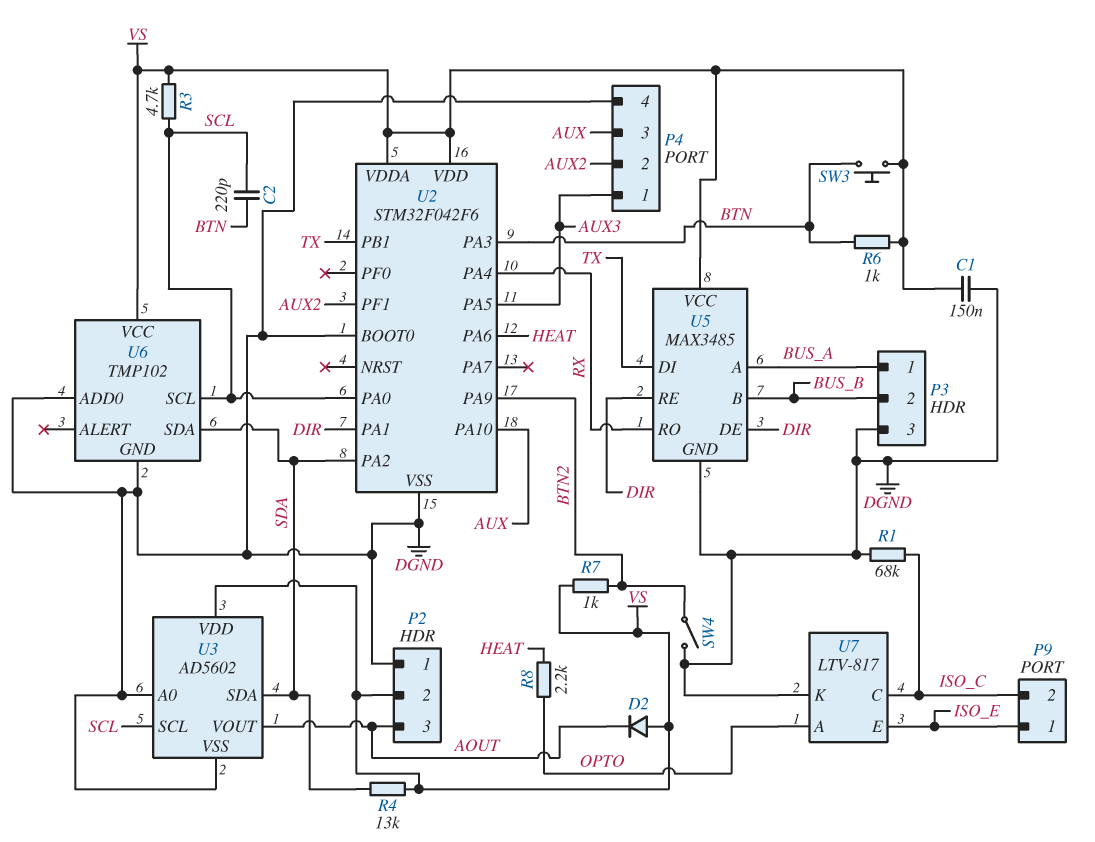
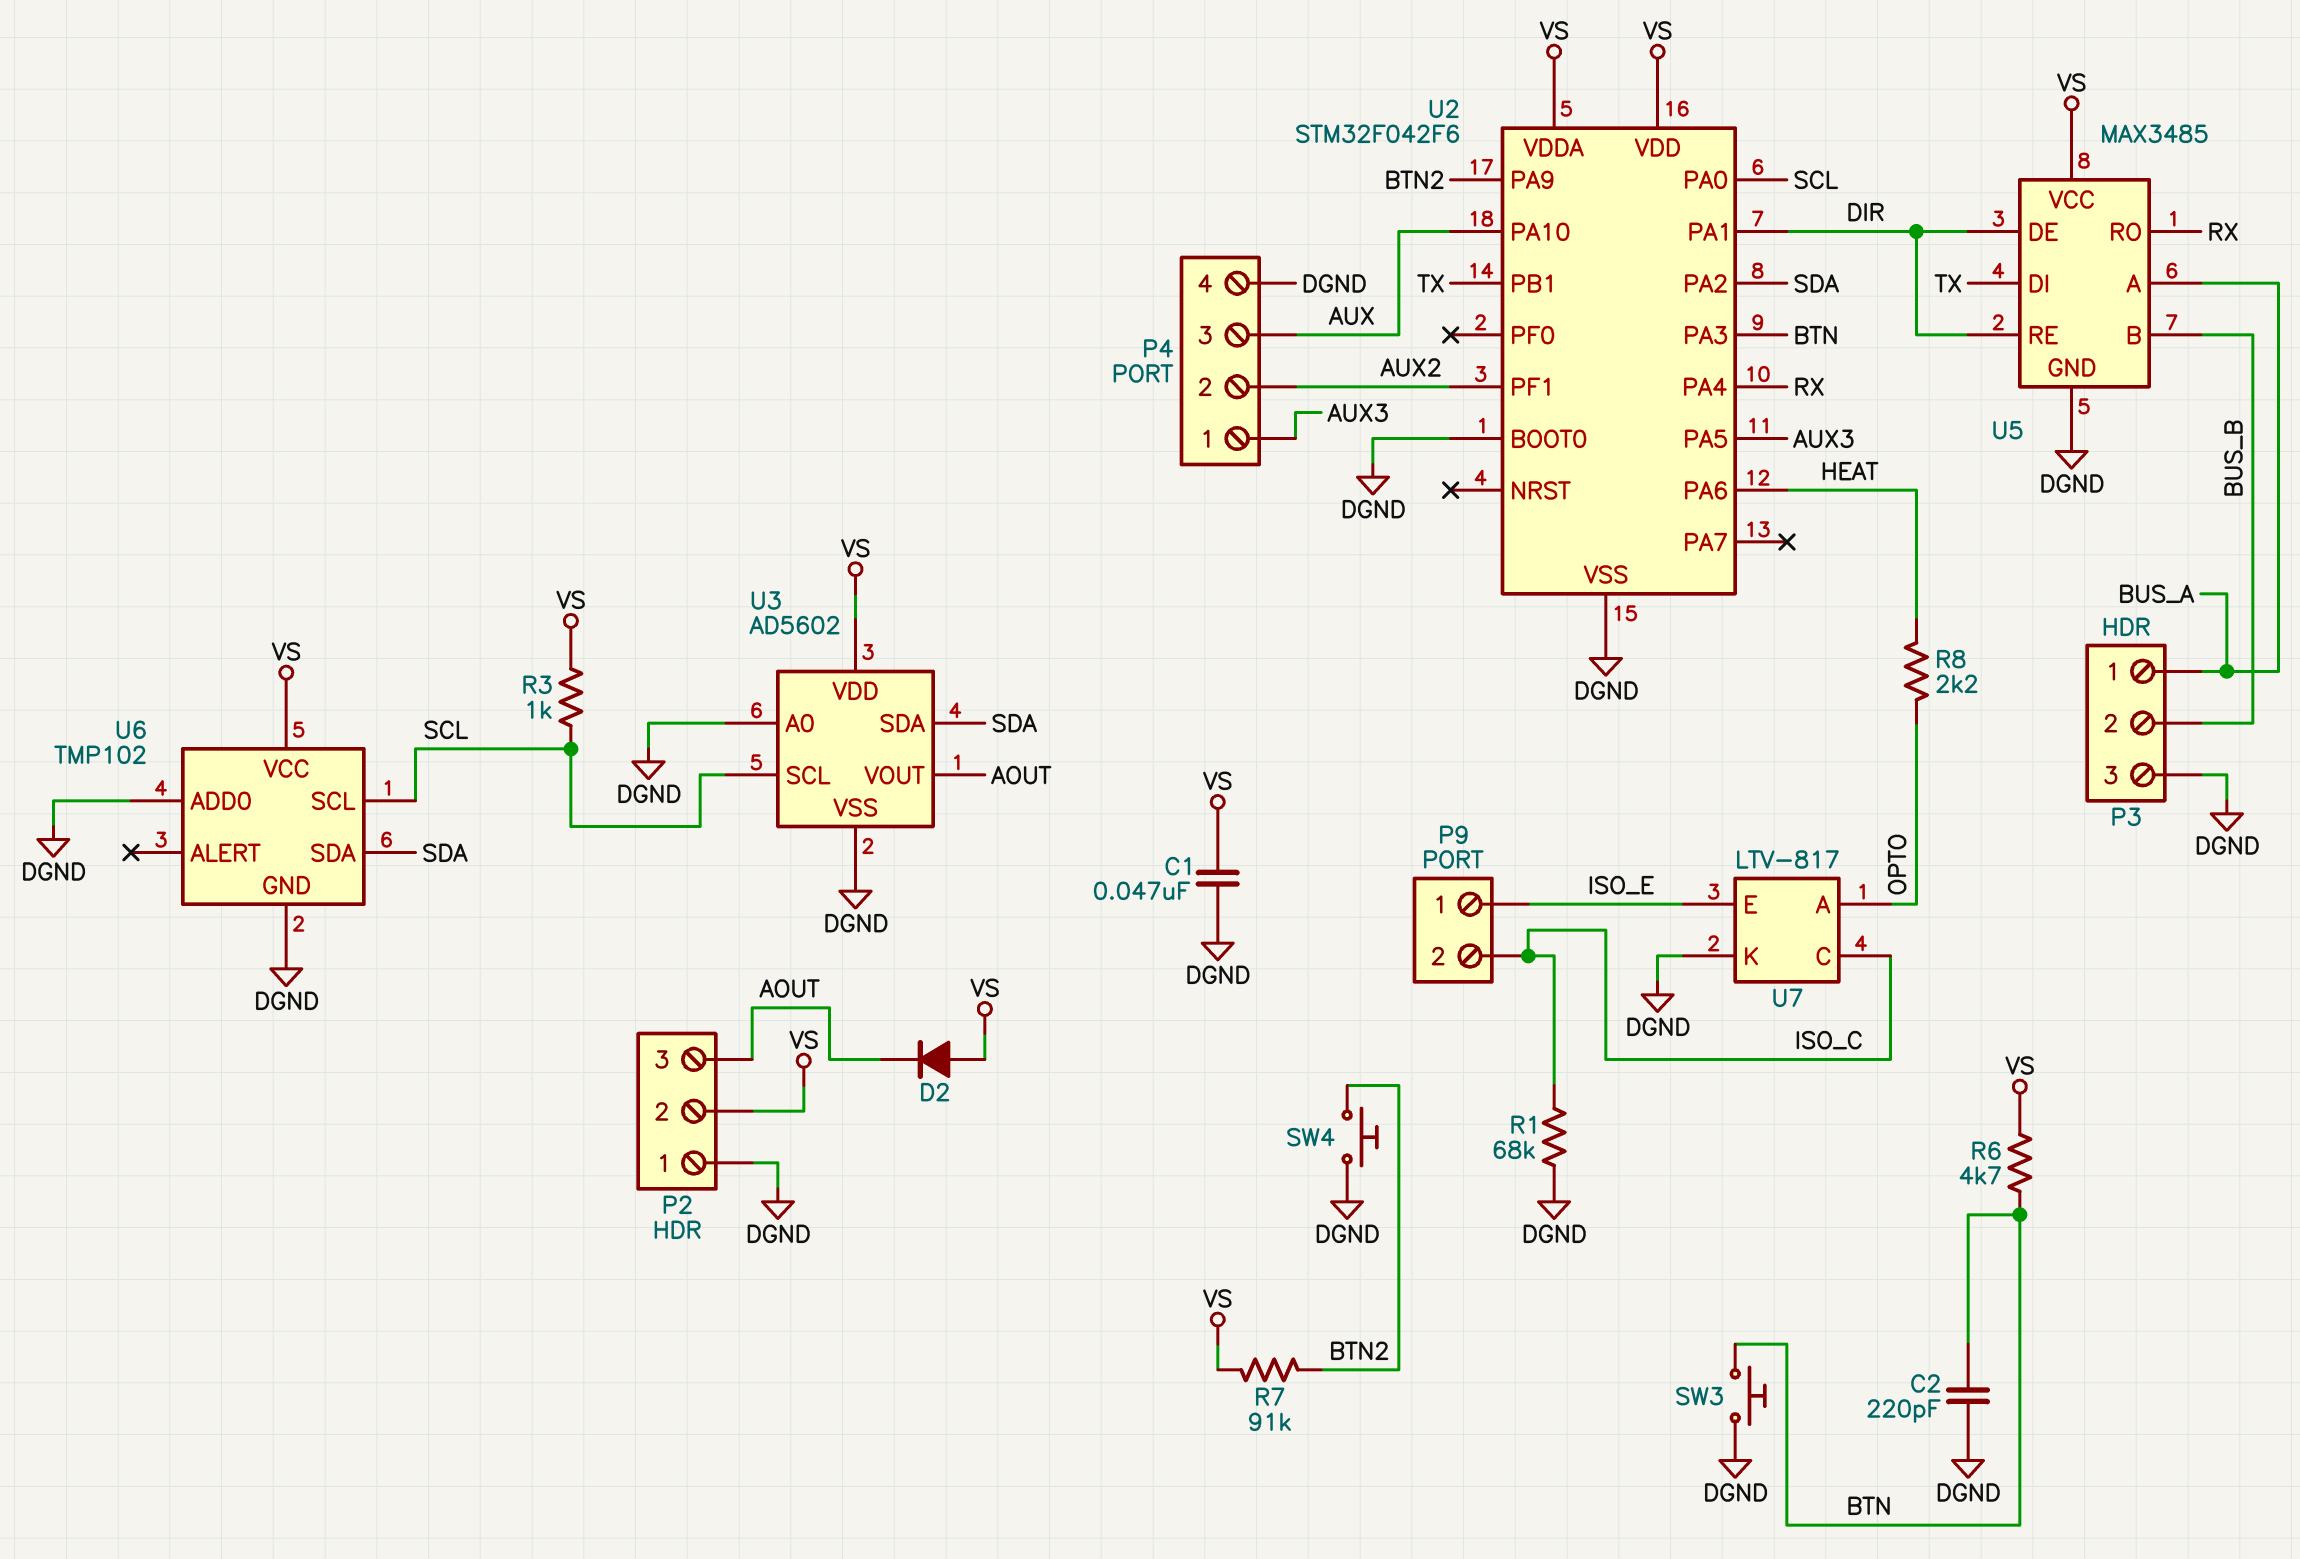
C1: 150nF (DGND, VS) -> 47nF (DGND, VS)
C2: 220pF (BTN, SCL) -> 220pF (BTN, DGND)
R3: 4.7k (SCL, VS) -> 1k (SCL, VS)
R4: 13k (SDA, VS) -> none
R6: 1k (BTN, VS) -> 4.7k (BTN, VS)
R7: 1k (BTN2, VS) -> 91k (BTN2, VS)
SW3: button (BTN, VS) -> button (BTN, DGND)
SW4: switch (BTN2, DGND) -> button (BTN2, DGND)

